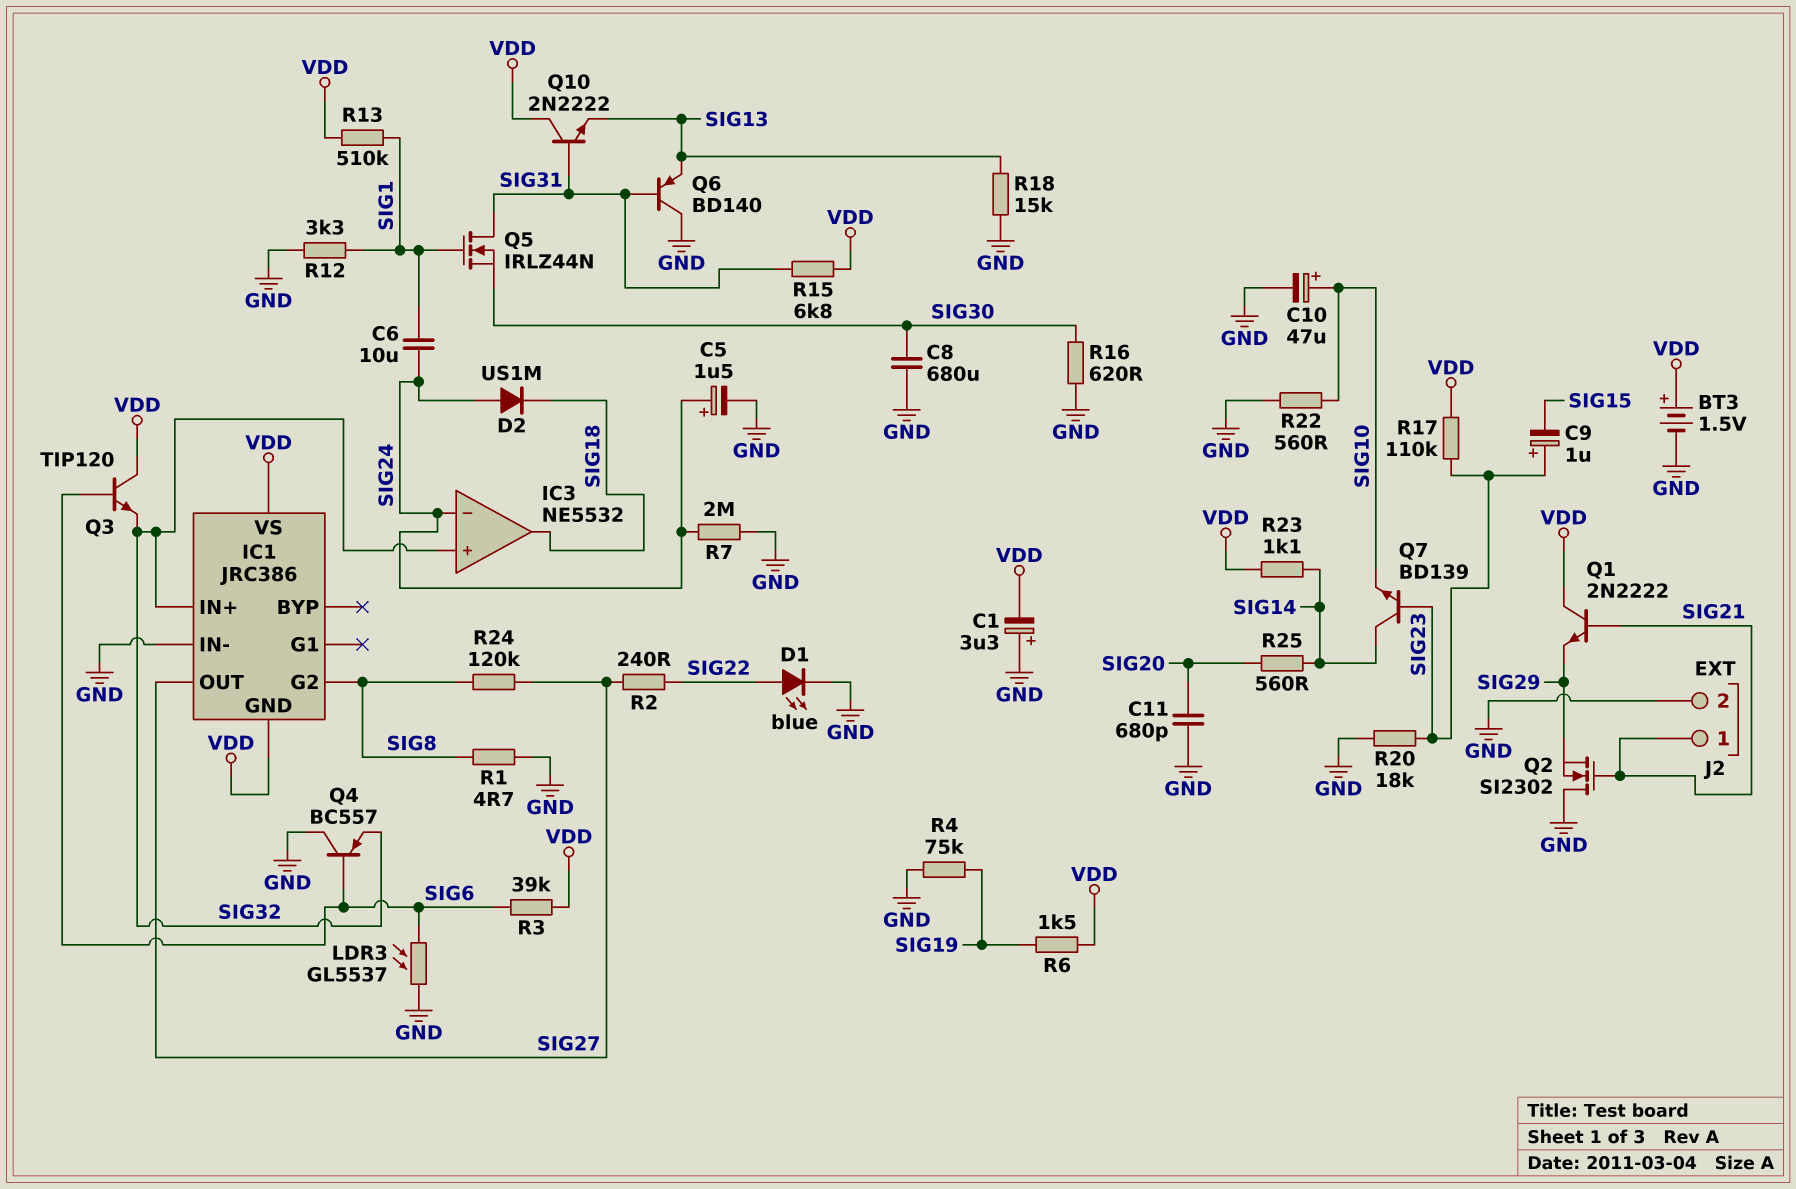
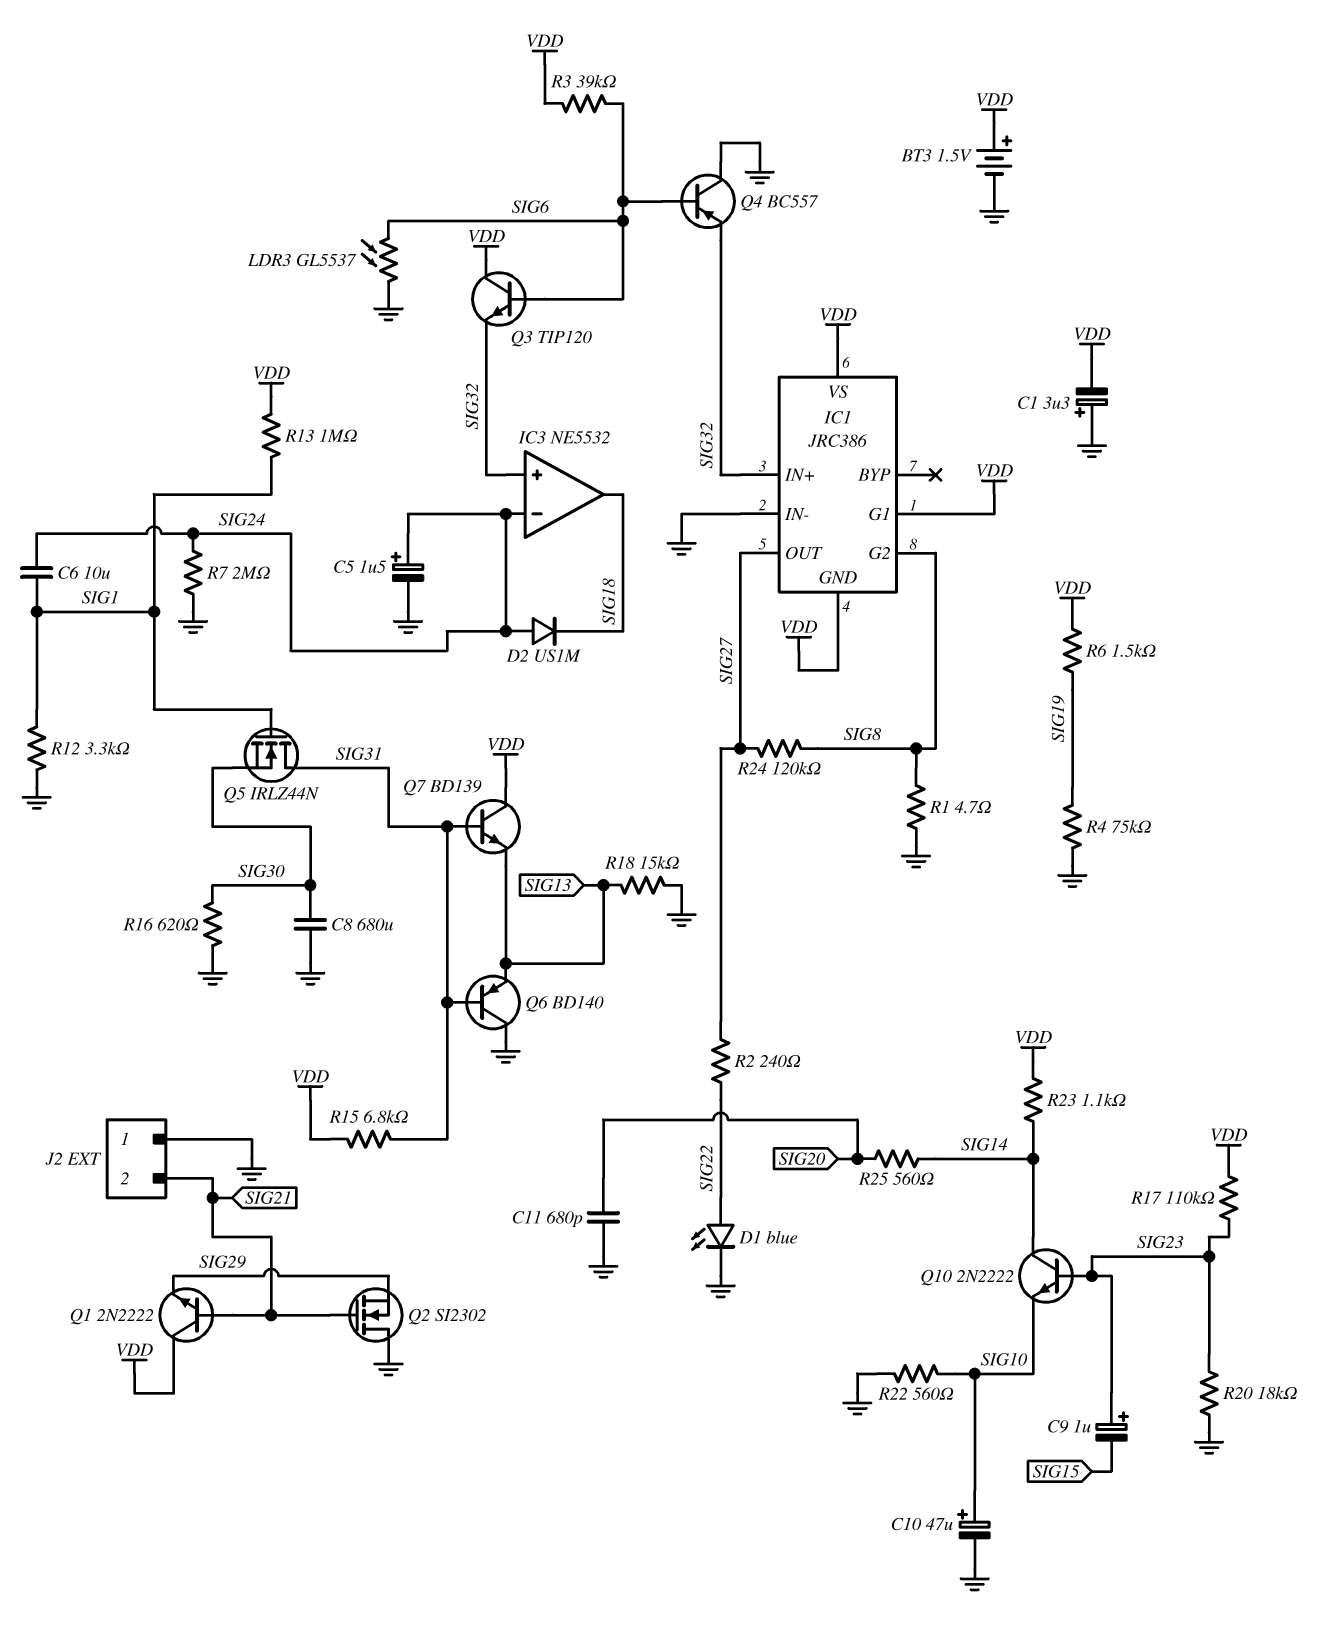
IC1 pin G1: none -> VDD
J2 pin 1: SIG21 -> GND
J2 pin 2: GND -> SIG21
Q7: NPN BD139 (B SIG23, C SIG14, E SIG10) -> NPN BD139 (B SIG31, C VDD, E SIG13)
Q10: NPN 2N2222 (B SIG31, C VDD, E SIG13) -> NPN 2N2222 (B SIG23, C SIG14, E SIG10)
R13: 510k (SIG1, VDD) -> 1M (SIG1, VDD)

